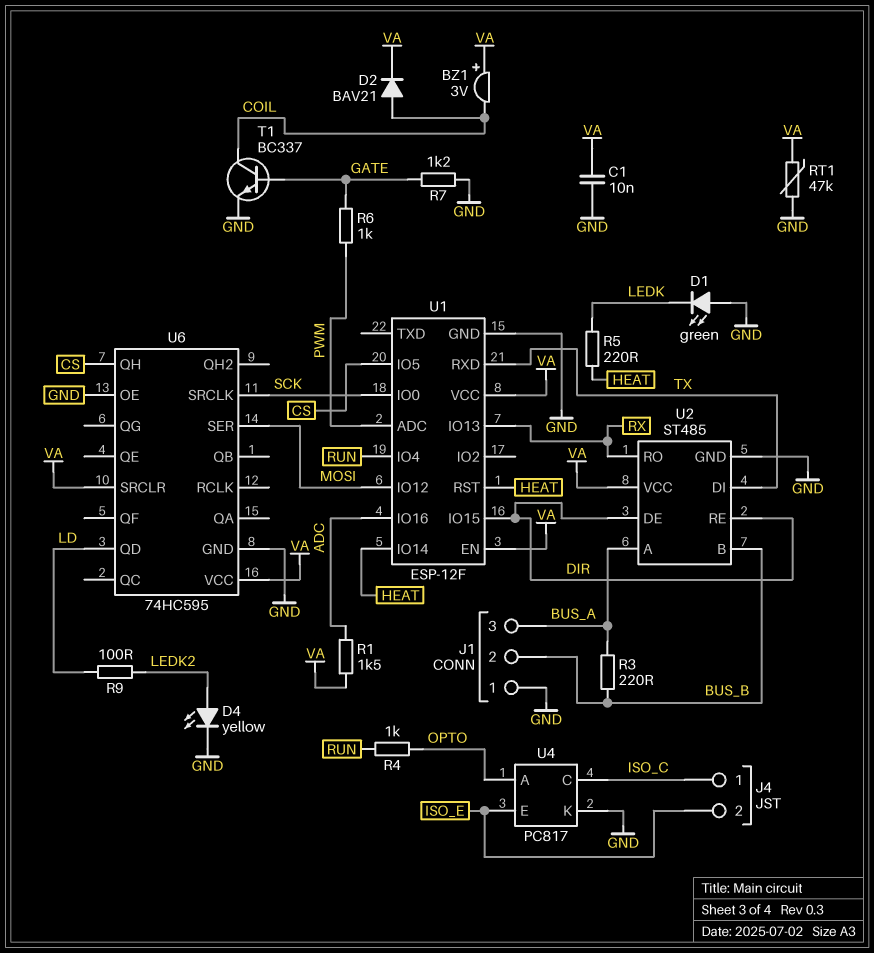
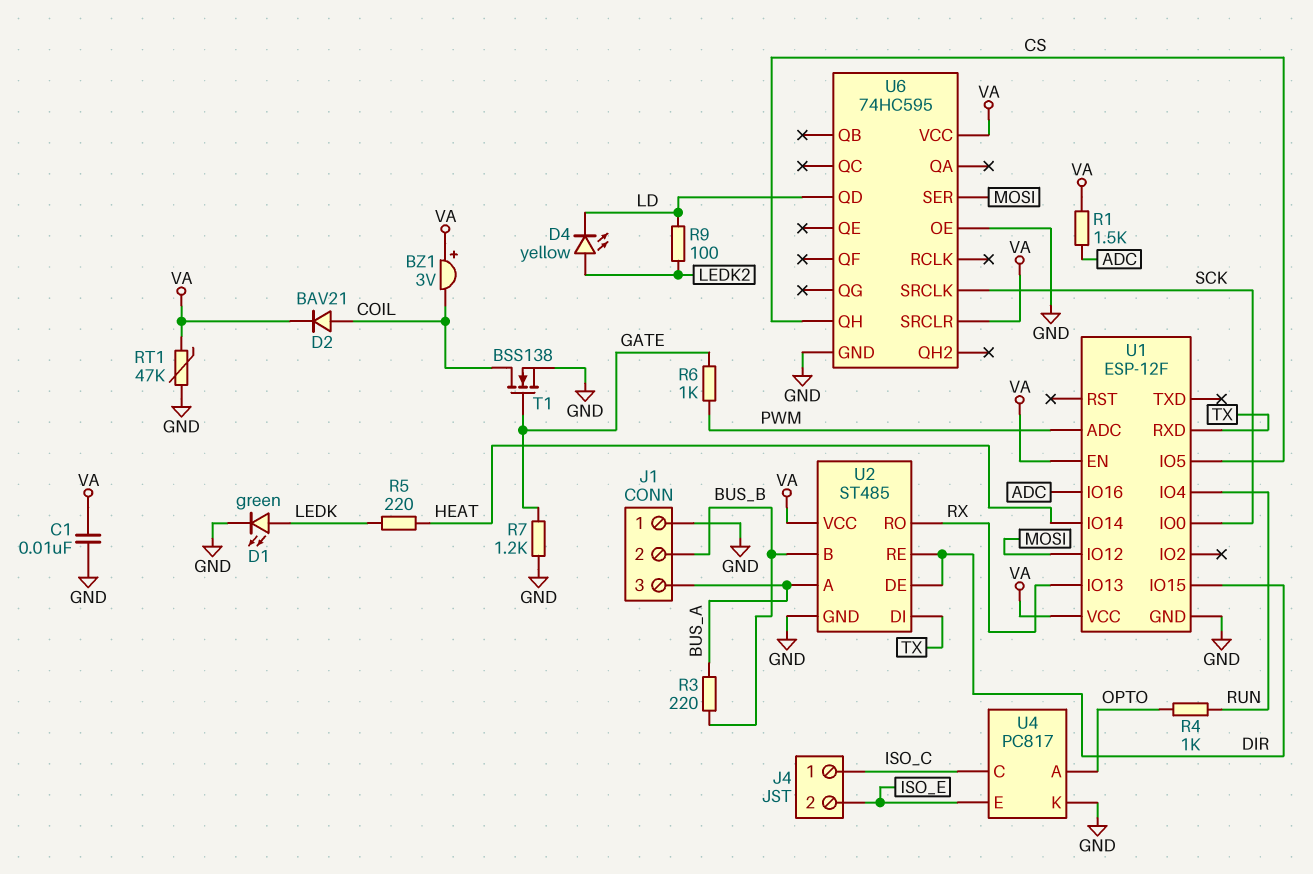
D1: LED green (A GND, K LEDK) -> LED green (A LEDK, K GND)
D4: LED yellow (A LEDK2, K GND) -> LED yellow (A LEDK2, K LD)
T1: NPN BC337 (B GATE, C COIL, E GND) -> NMOS BSS138 (G GATE, D COIL, S GND)
U1 pin RST: HEAT -> none

